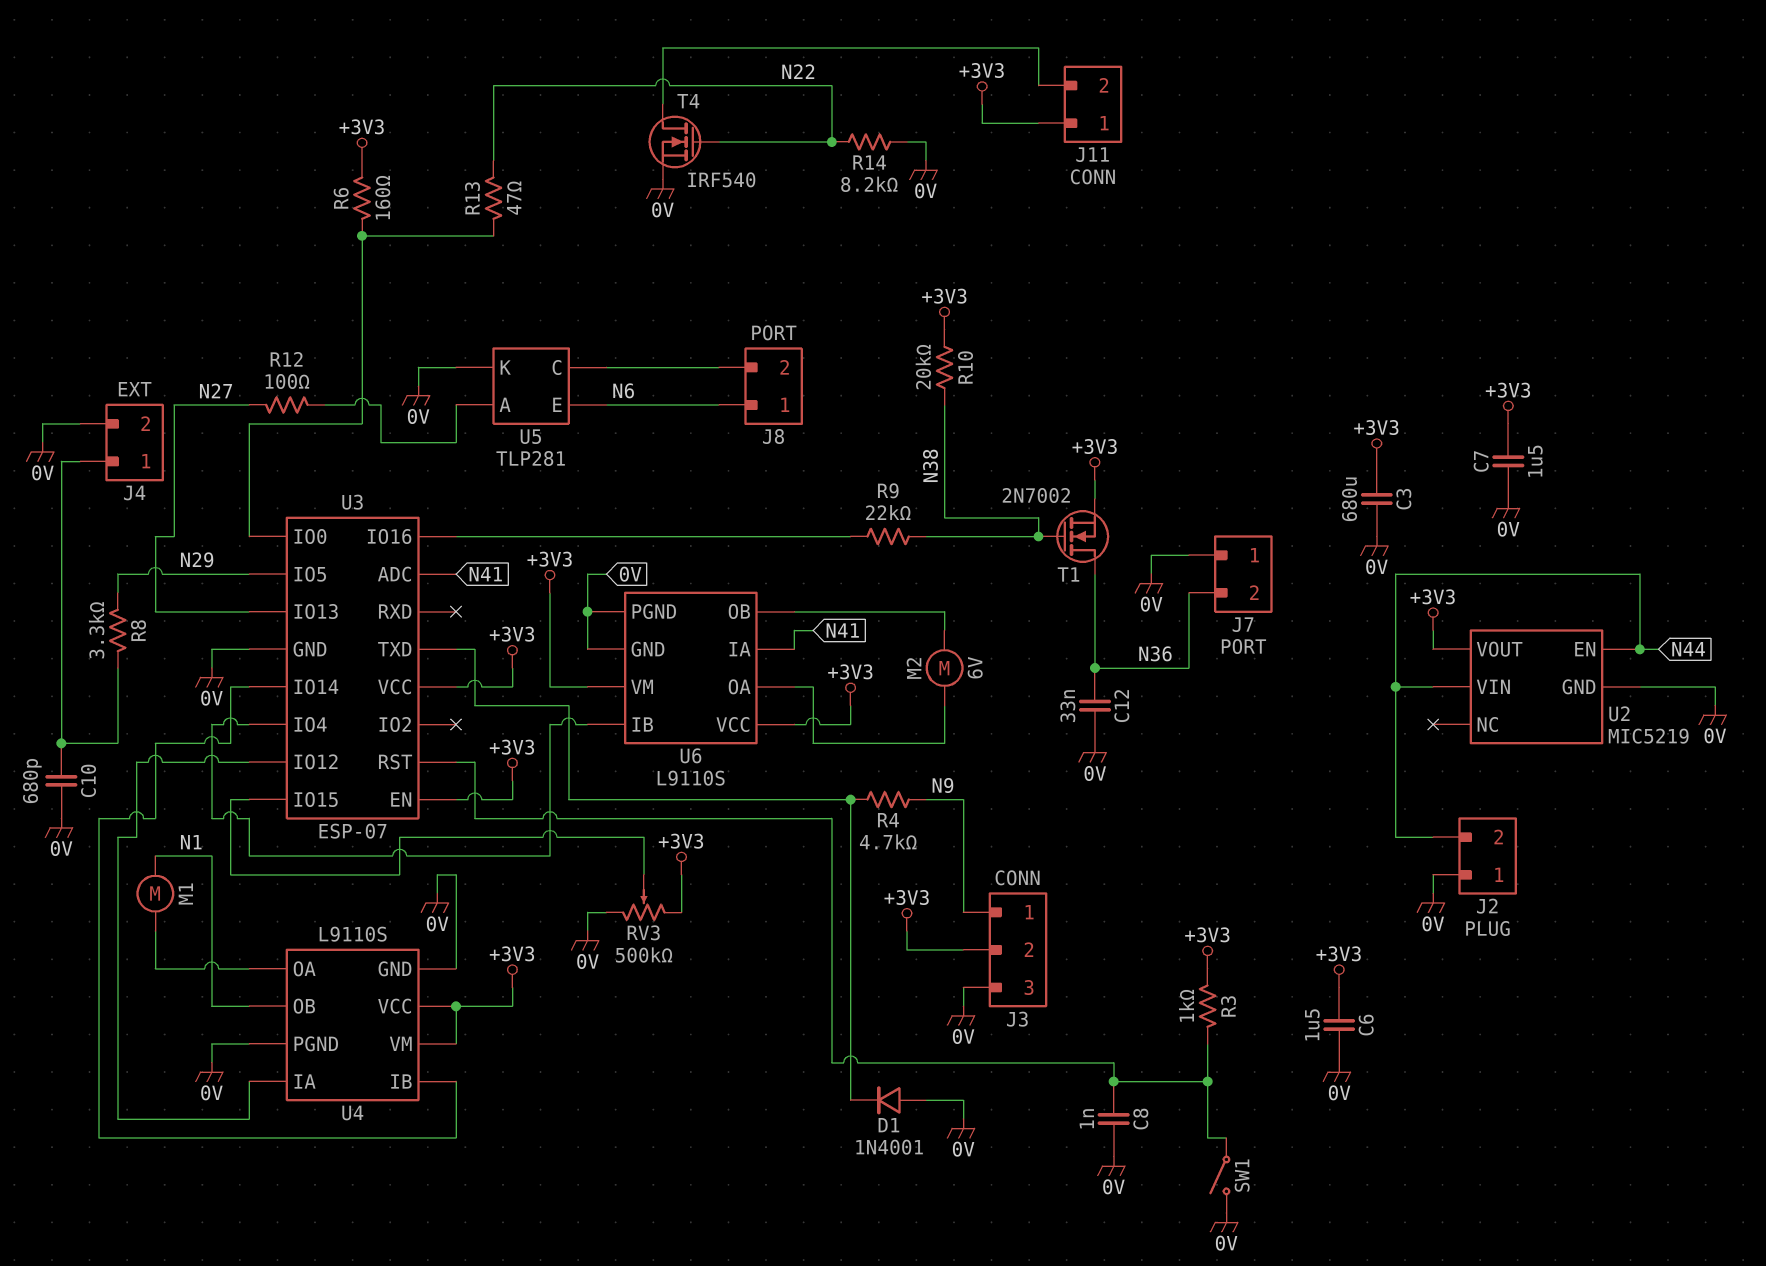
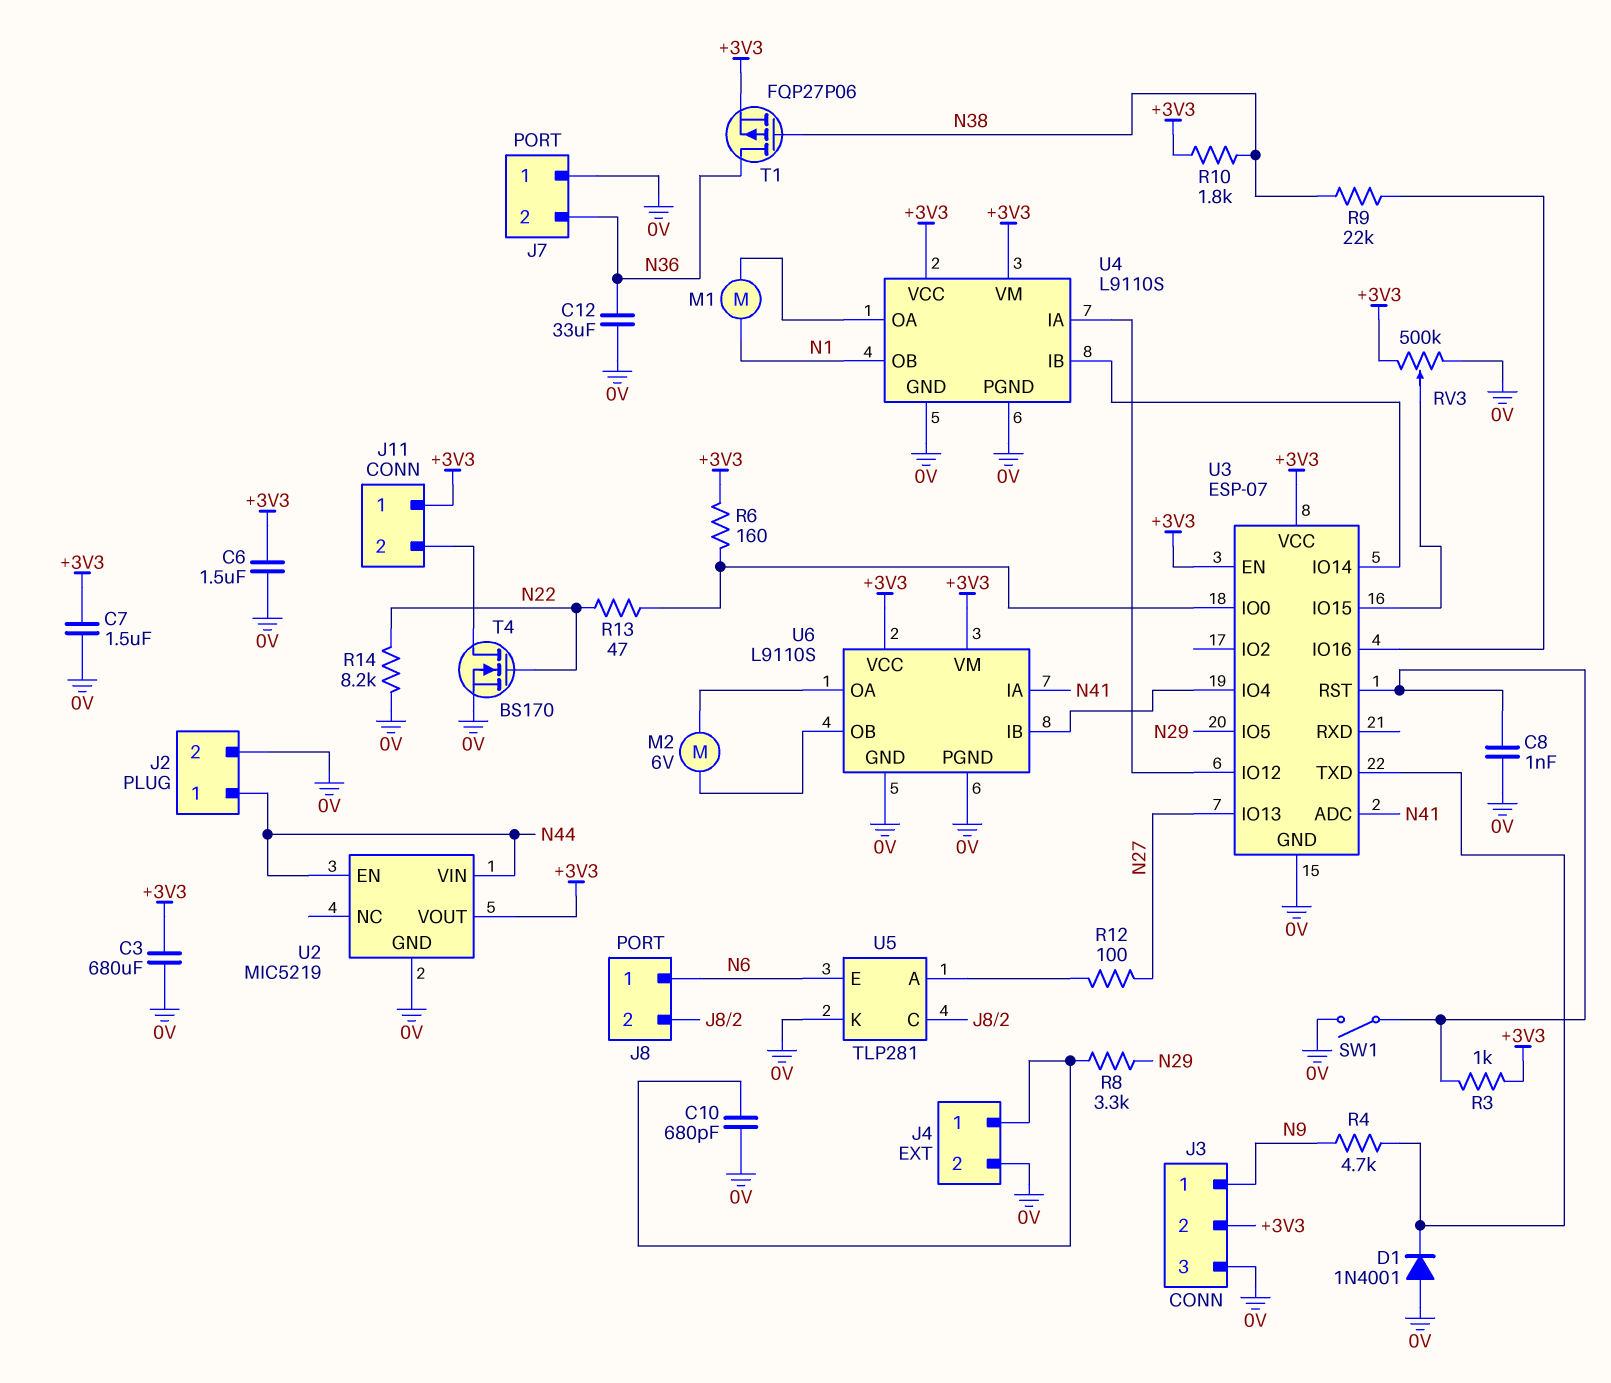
C12: 33nF (0V, N36) -> 33uF (0V, N36)
J2 pin 1: 0V -> N44
J2 pin 2: N44 -> 0V
R10: 20k (+3V3, N38) -> 1.8k (+3V3, N38)
T1: NMOS 2N7002 (G N38, D N36, S +3V3) -> PMOS FQP27P06 (G N38, D N36, S +3V3)
T4: NMOS IRF540 (G N22, D J11/2, S 0V) -> NMOS BS170 (G N22, D J11/2, S 0V)

